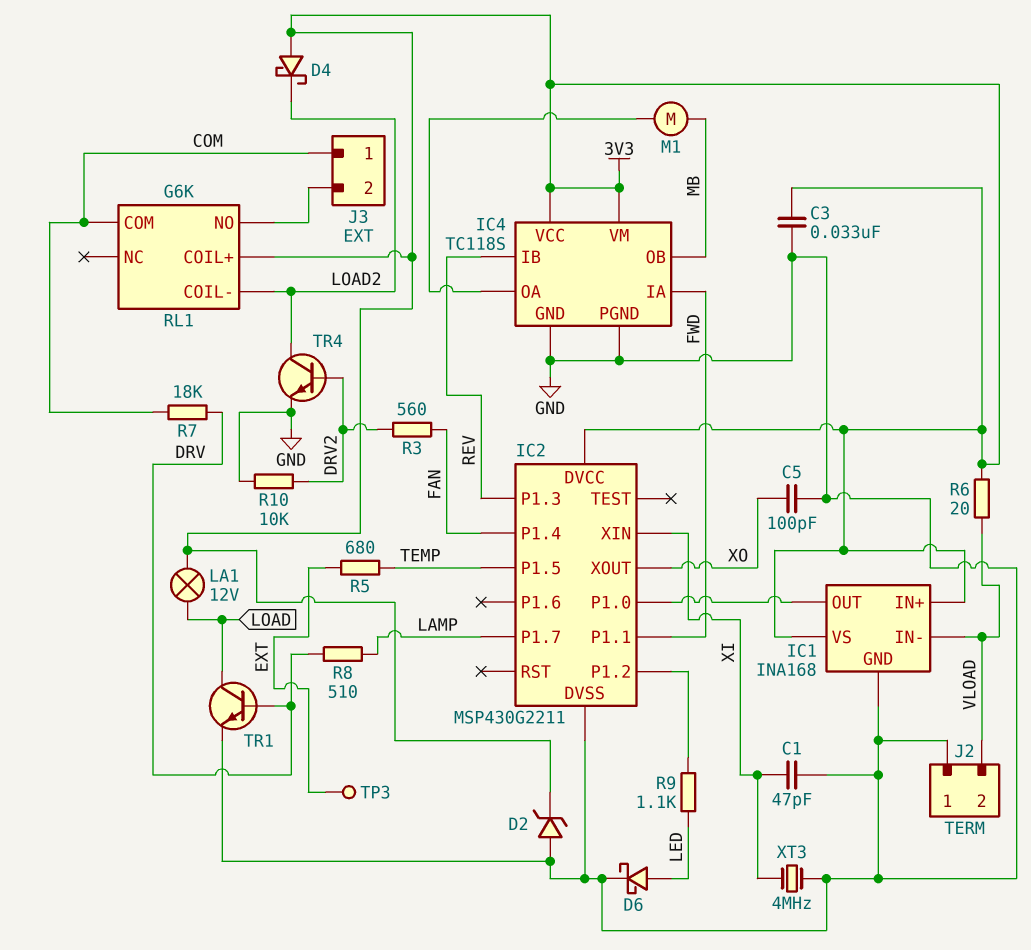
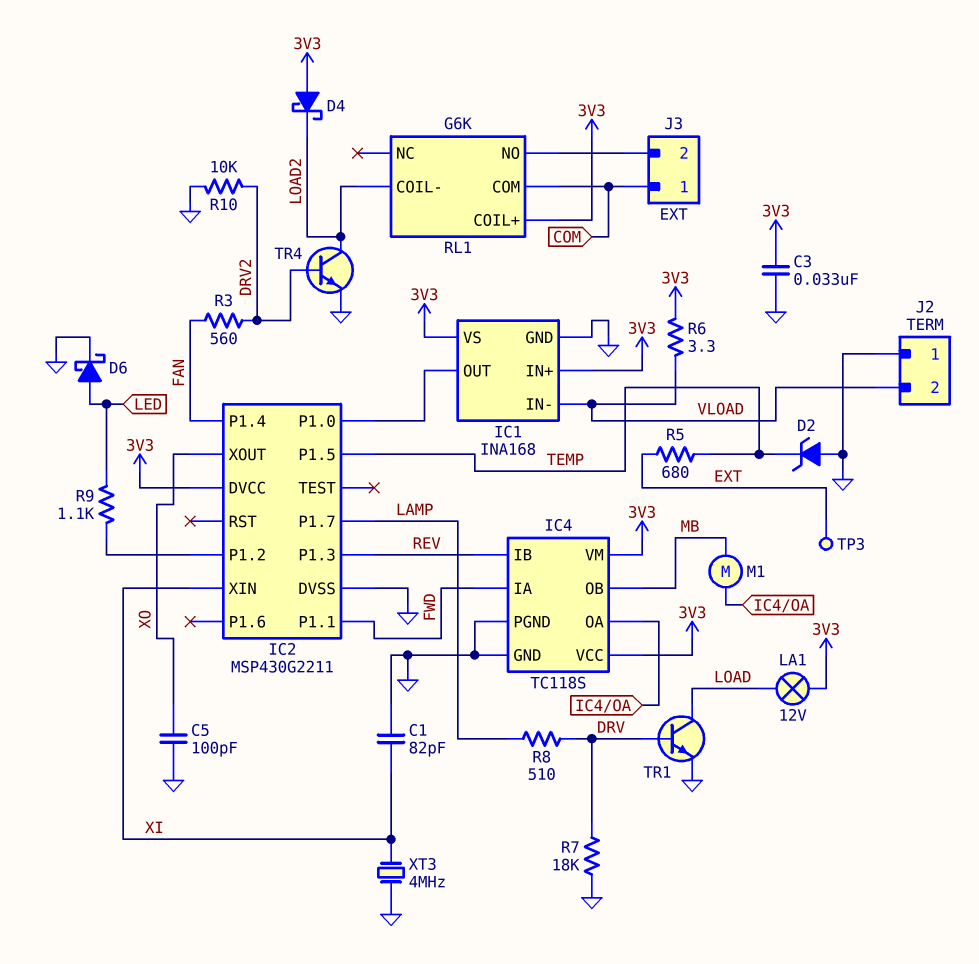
C1: 47pF (GND, XI) -> 82pF (GND, XI)
D2: zener (A GND, K 3V3) -> zener (A GND, K TEMP)
R6: 20 (3V3, VLOAD) -> 3.3 (3V3, VLOAD)
R7: 18k (COM, DRV) -> 18k (DRV, GND)

